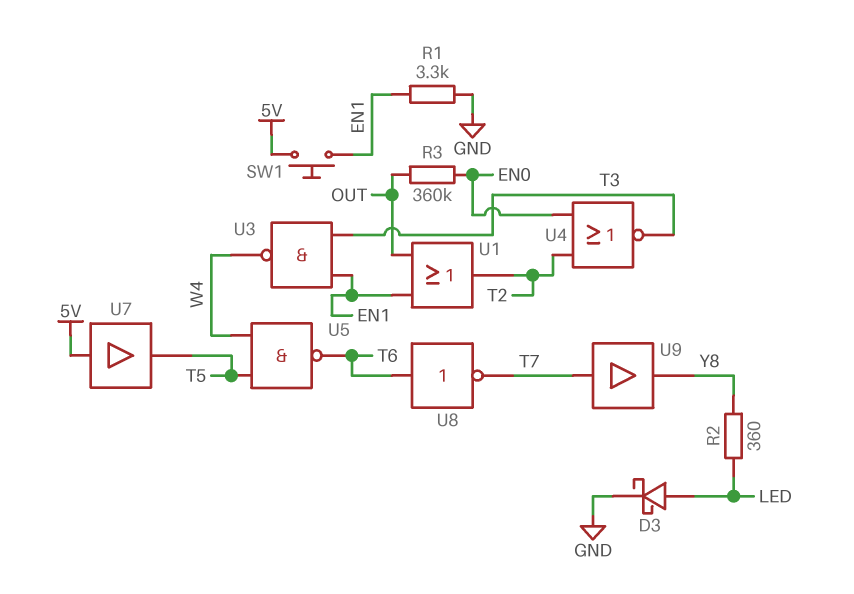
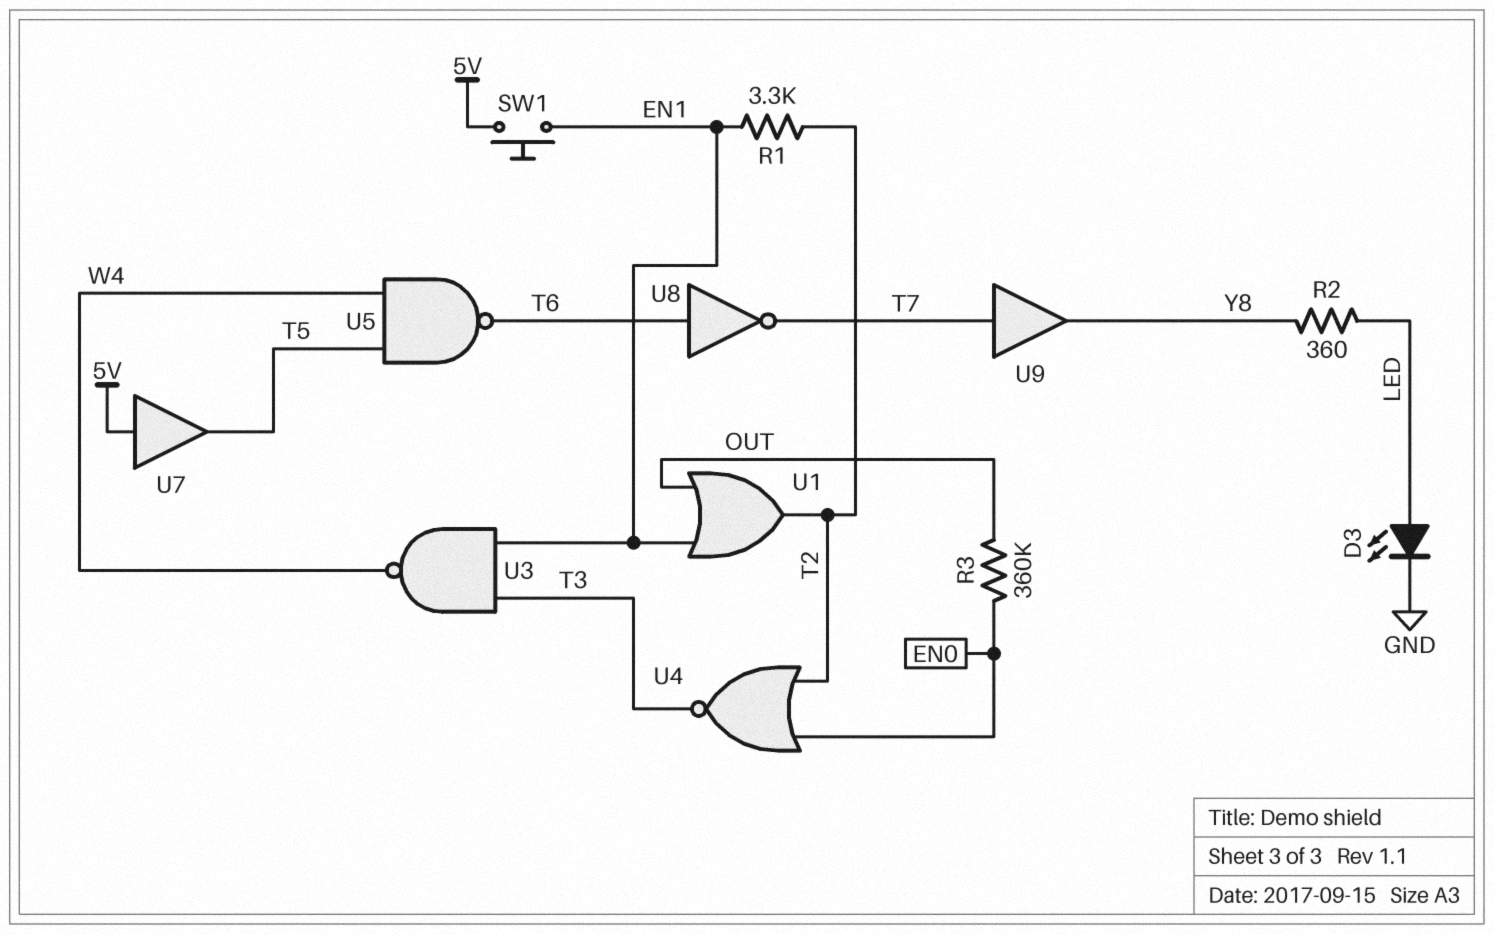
D3: schottky (A LED, K GND) -> LED (A LED, K GND)
R1: 3.3k (EN1, GND) -> 3.3k (EN1, T2)

